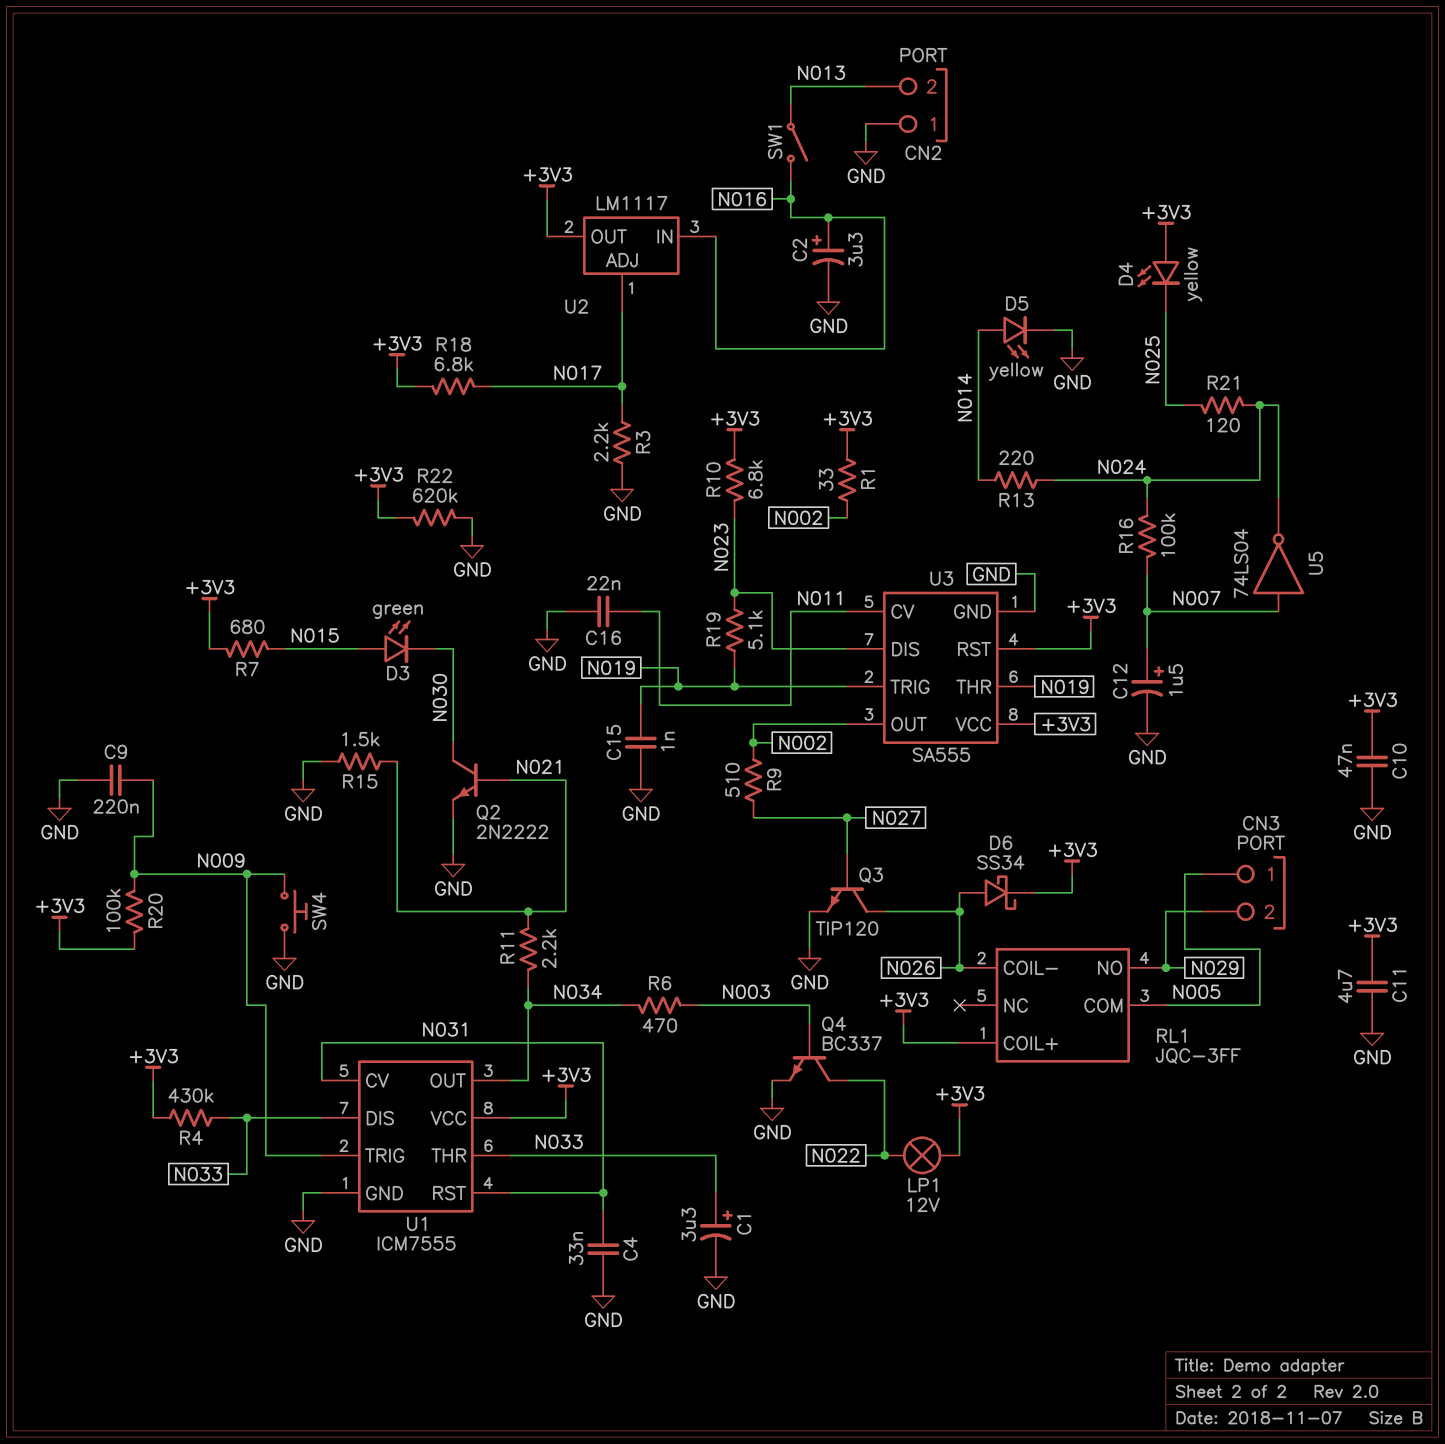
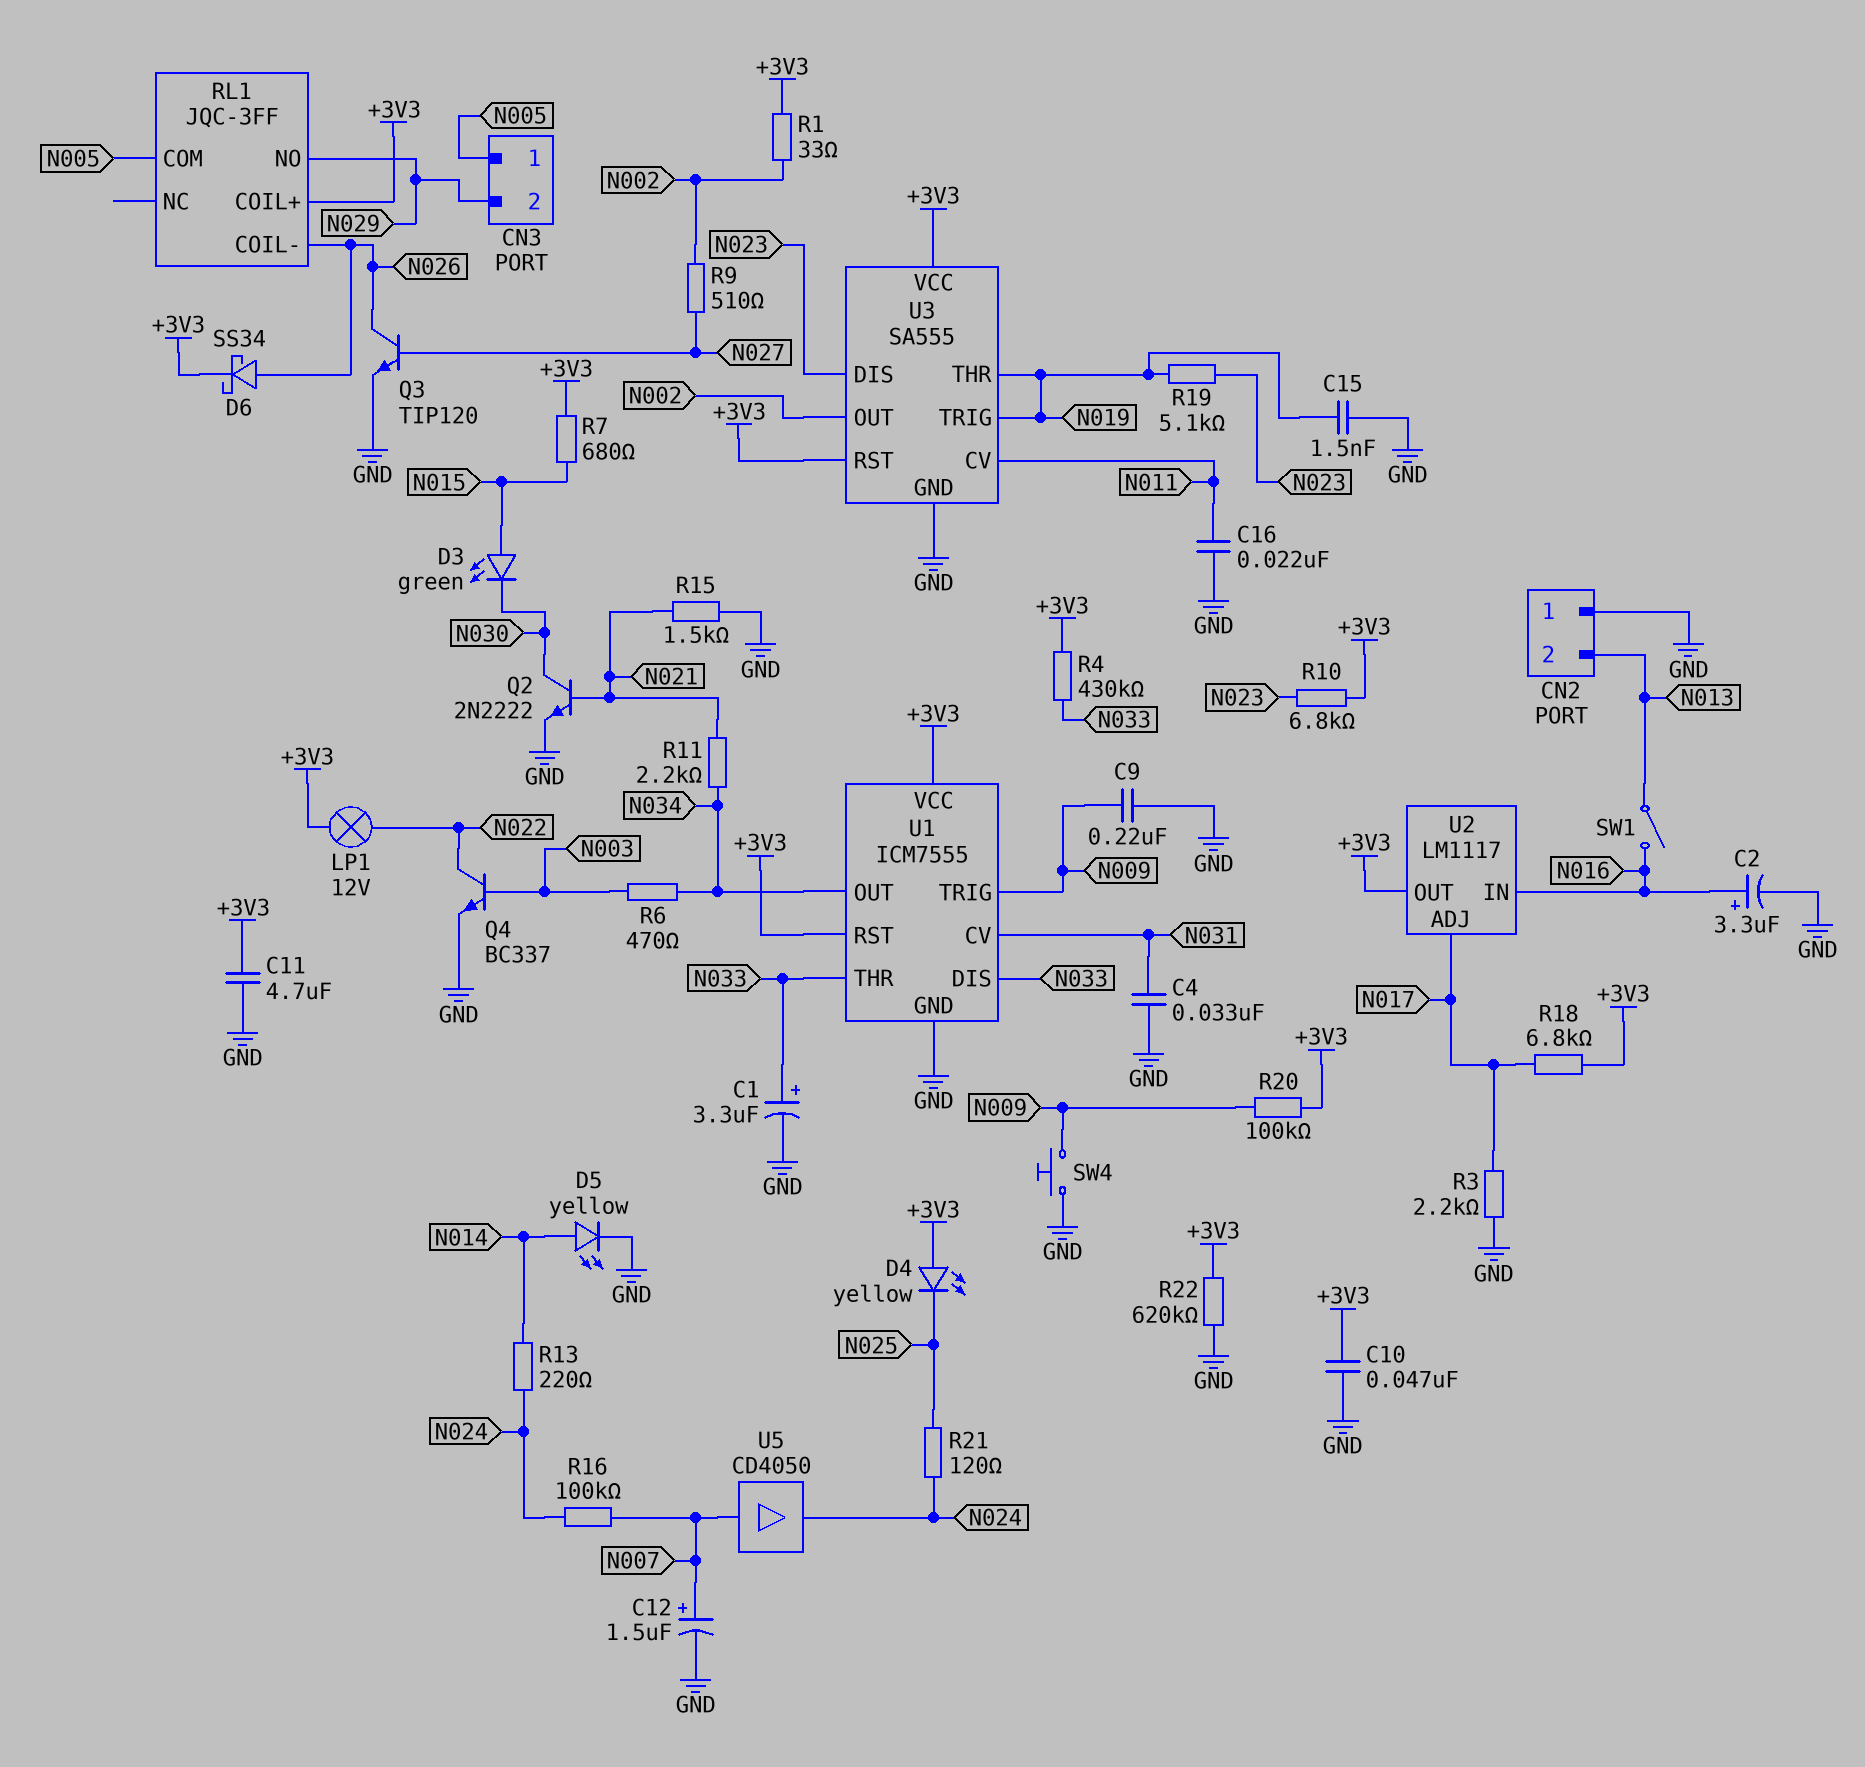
C15: 1nF (GND, N019) -> 1.5nF (GND, N019)
U1 pin RST: N031 -> +3V3
U5: NOT 74LS04 (in N007, out N024) -> buffer CD4050 (in N007, out N024)

